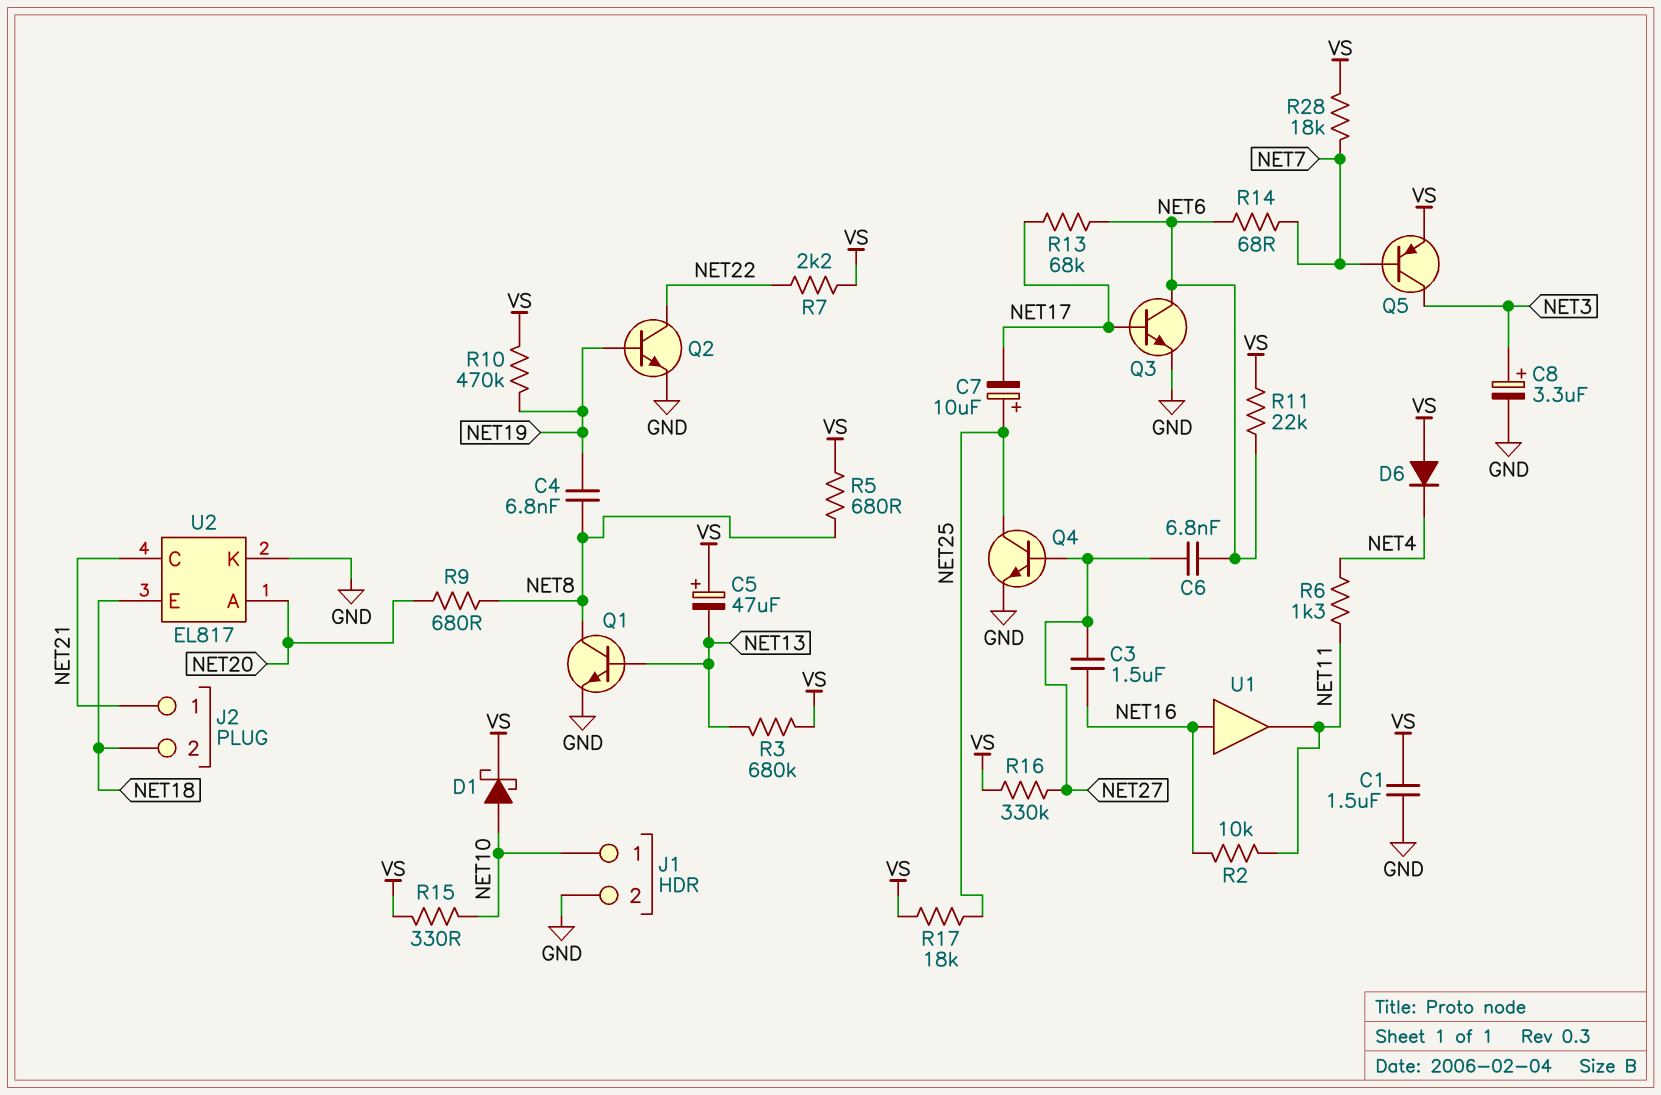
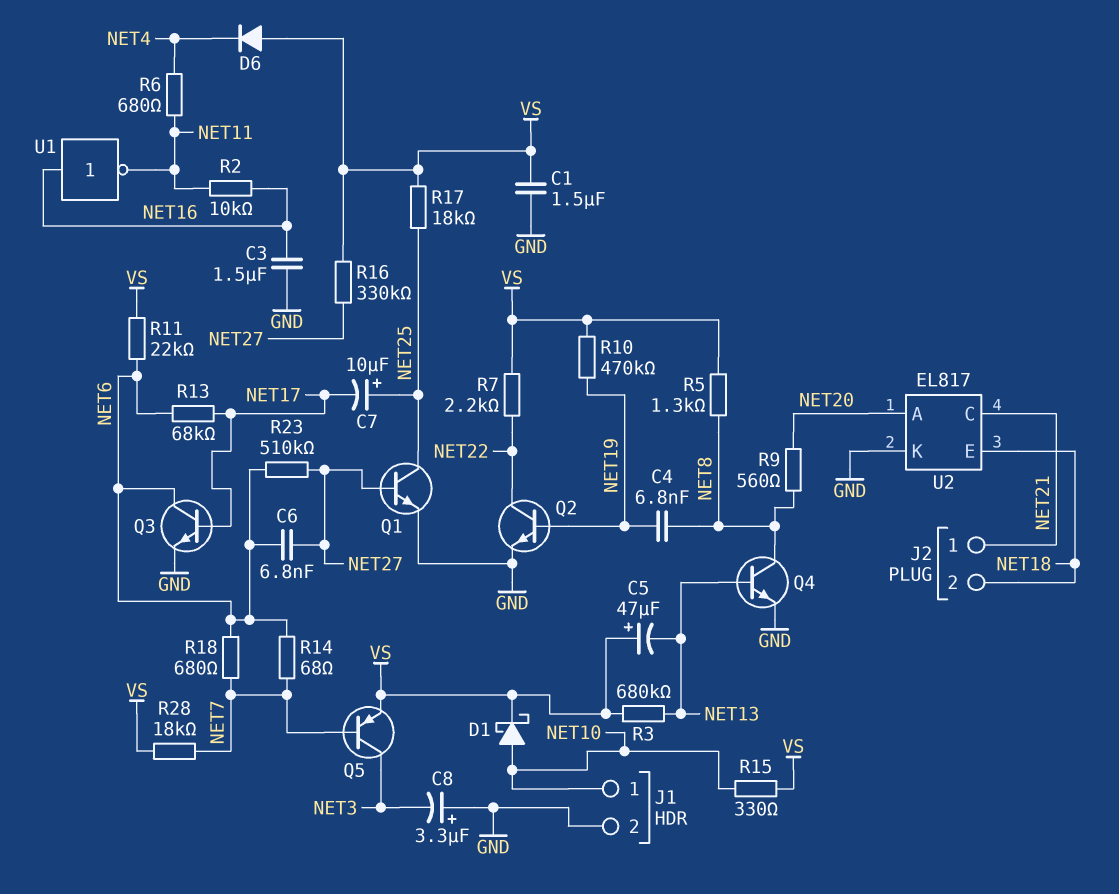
C3: 1.5uF (NET16, NET27) -> 1.5uF (GND, NET16)
C8: 3.3uF (plus NET3, minus GND) -> 3.3uF (plus GND, minus NET3)
Q1: NPN (B NET13, C NET8, E GND) -> NPN (B NET27, C NET25, E GND)
Q4: NPN (B NET27, C NET25, E GND) -> NPN (B NET13, C NET8, E GND)
R5: 680 (NET8, VS) -> 1.3k (NET8, VS)
R6: 1.3k (NET4, NET11) -> 680 (NET4, NET11)
R9: 680 (NET8, NET20) -> 560 (NET8, NET20)
R18: none -> 680 (NET6, NET7)
R23: none -> 510k (NET6, NET27)
U1: buffer (in NET16, out NET11) -> NOT (in NET16, out NET11)

